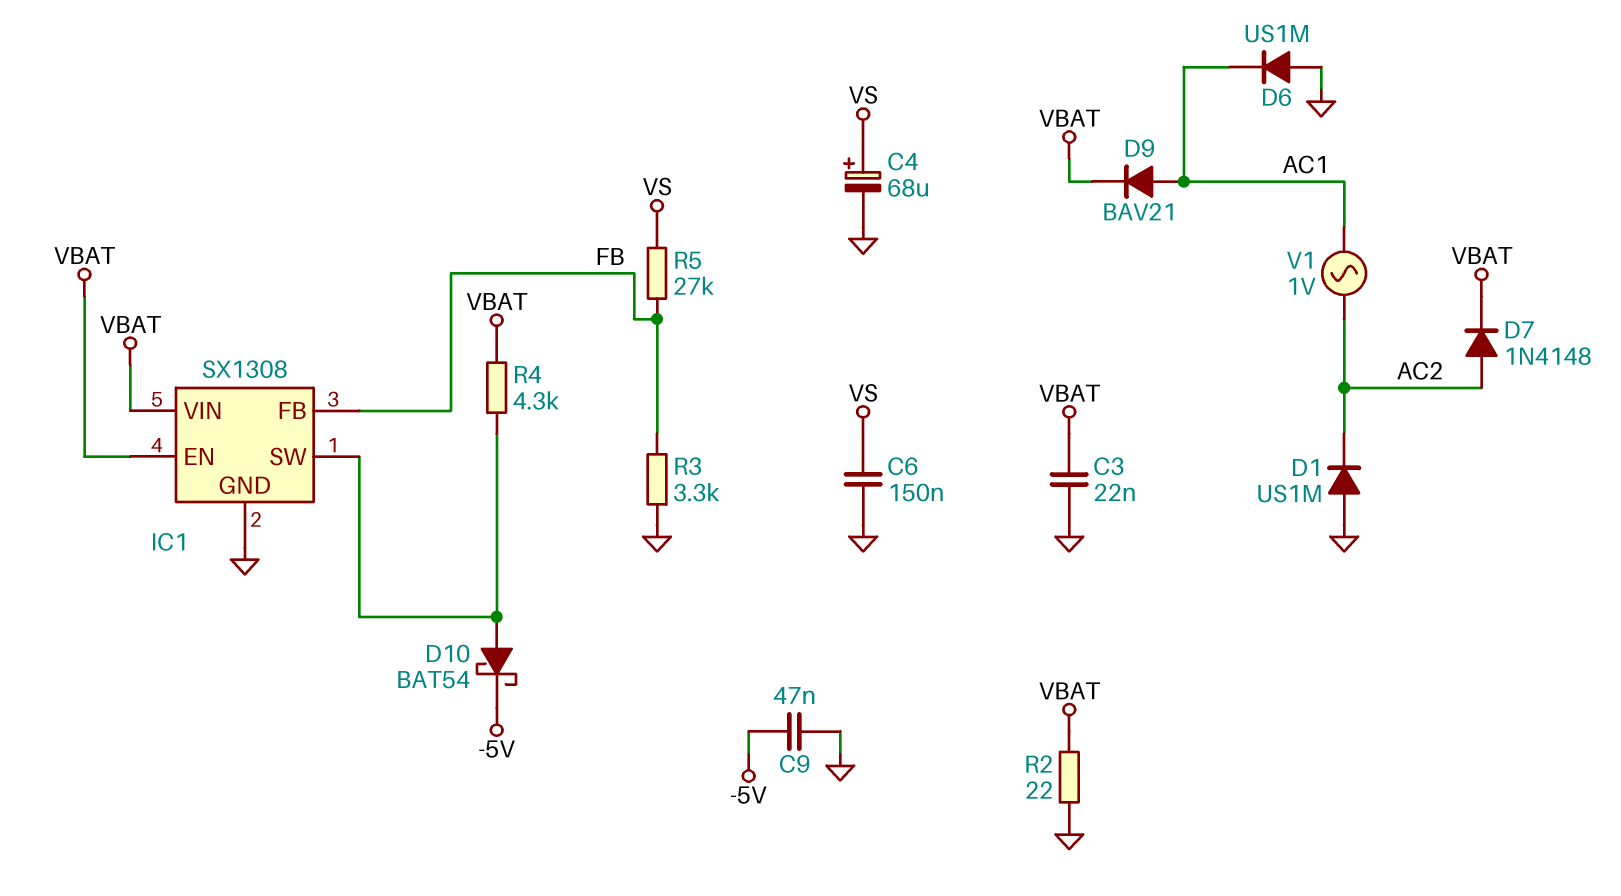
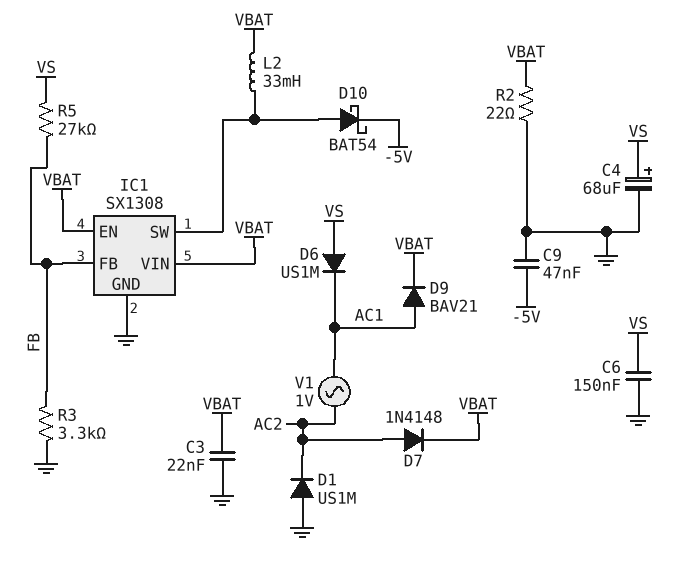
D6: diode US1M (A GND, K AC1) -> diode US1M (A VS, K AC1)
L2: none -> 33mH (IC1/SW, VBAT)
R4: 4.3k (IC1/SW, VBAT) -> none

